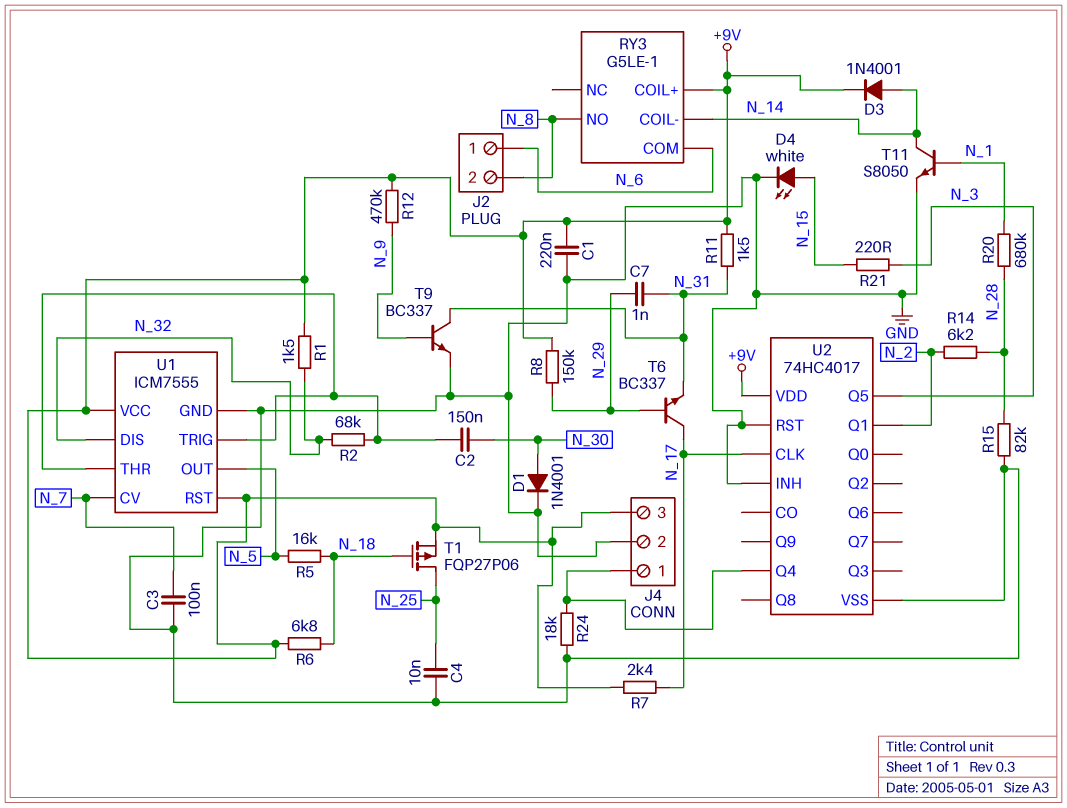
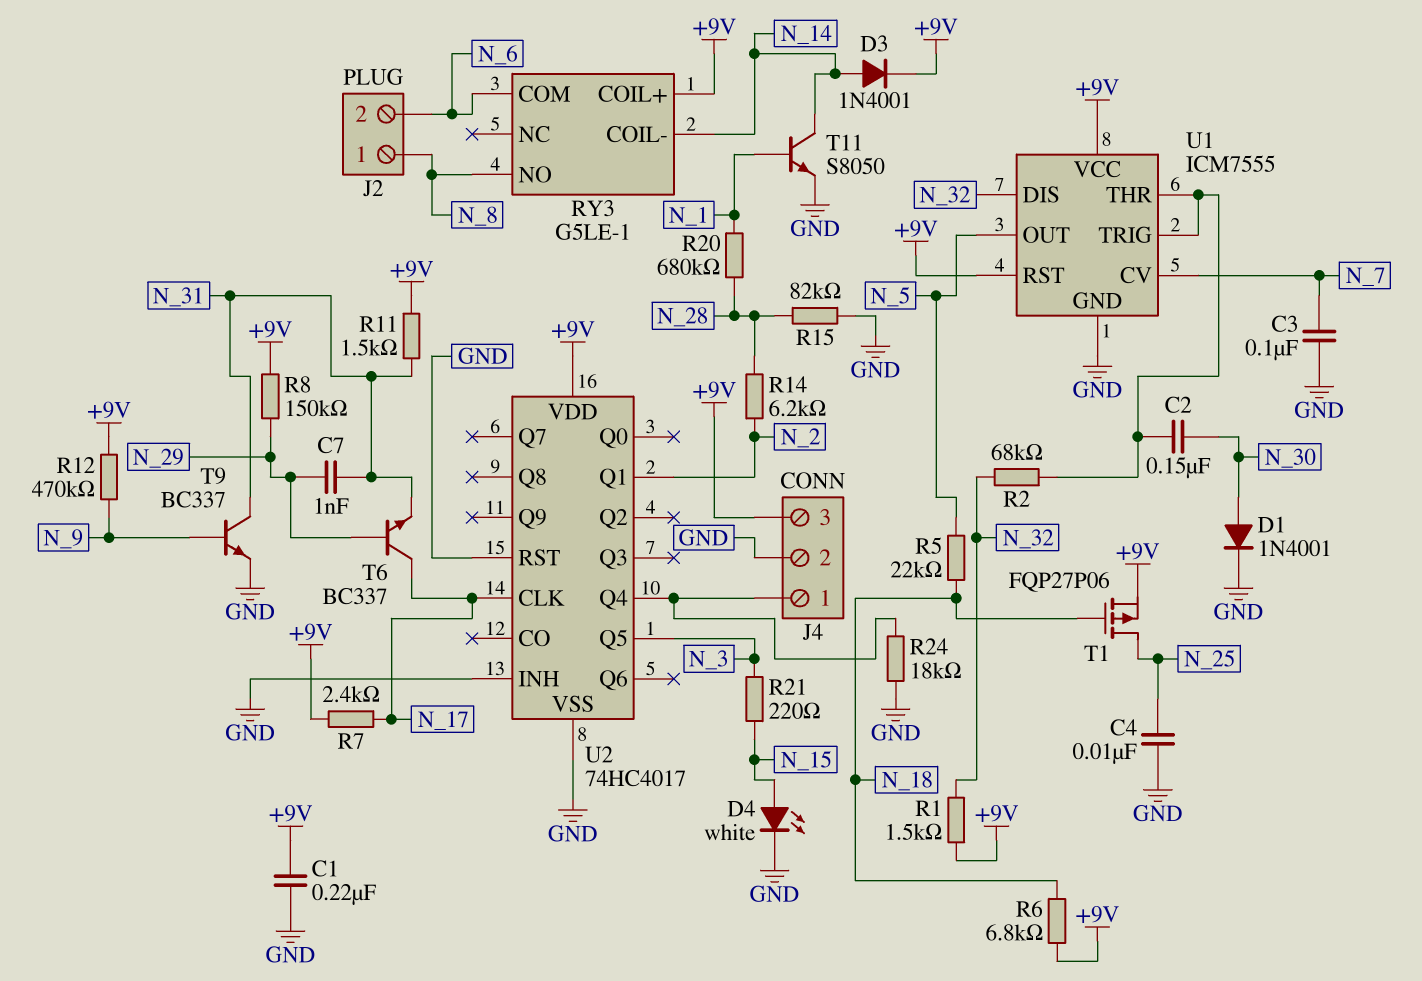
J2 pin 1: N_6 -> N_8
J2 pin 2: N_8 -> N_6
R5: 16k (N_5, N_18) -> 22k (N_5, N_18)

